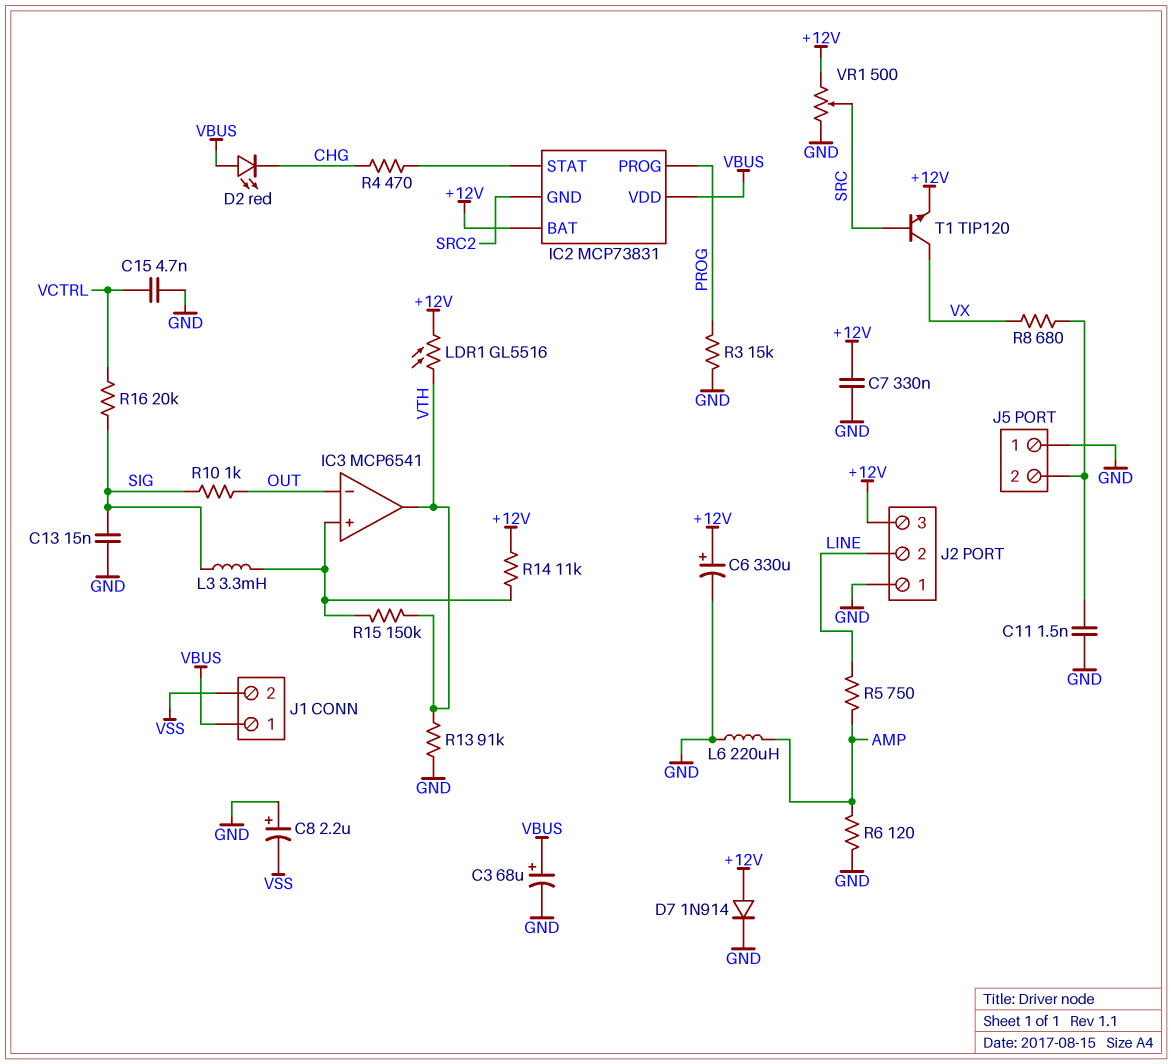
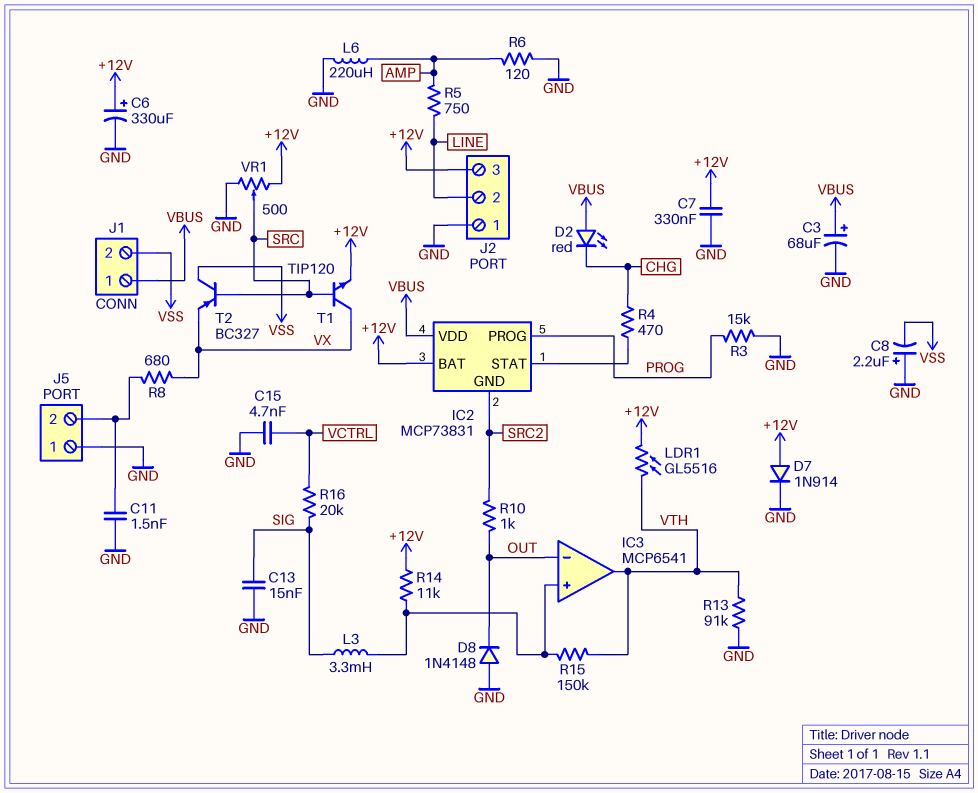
D8: none -> diode 1N4148 (A GND, K OUT)
R10: 1k (OUT, SIG) -> 1k (OUT, SRC2)
T2: none -> PNP BC327 (B SRC, C VSS, E VX)

